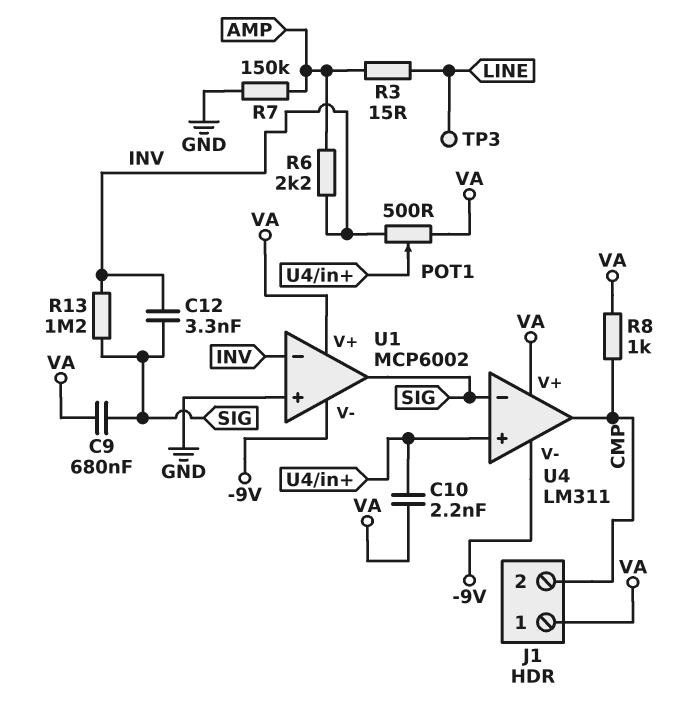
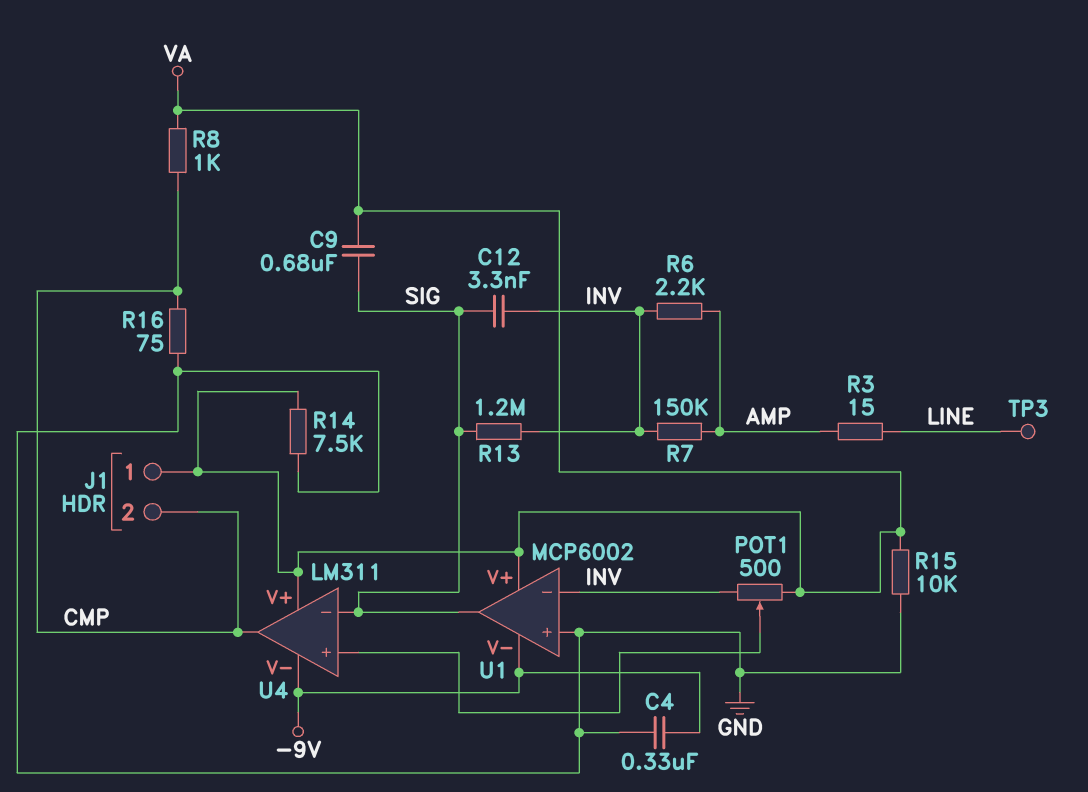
C4: none -> 330nF (-9V, GND)
C10: 2.2nF (U4/in+, VA) -> none
R7: 150k (AMP, GND) -> 150k (AMP, INV)
R14: none -> 7.5k (GND, VA)
R15: none -> 10k (GND, VA)
R16: none -> 75 (CMP, GND)

